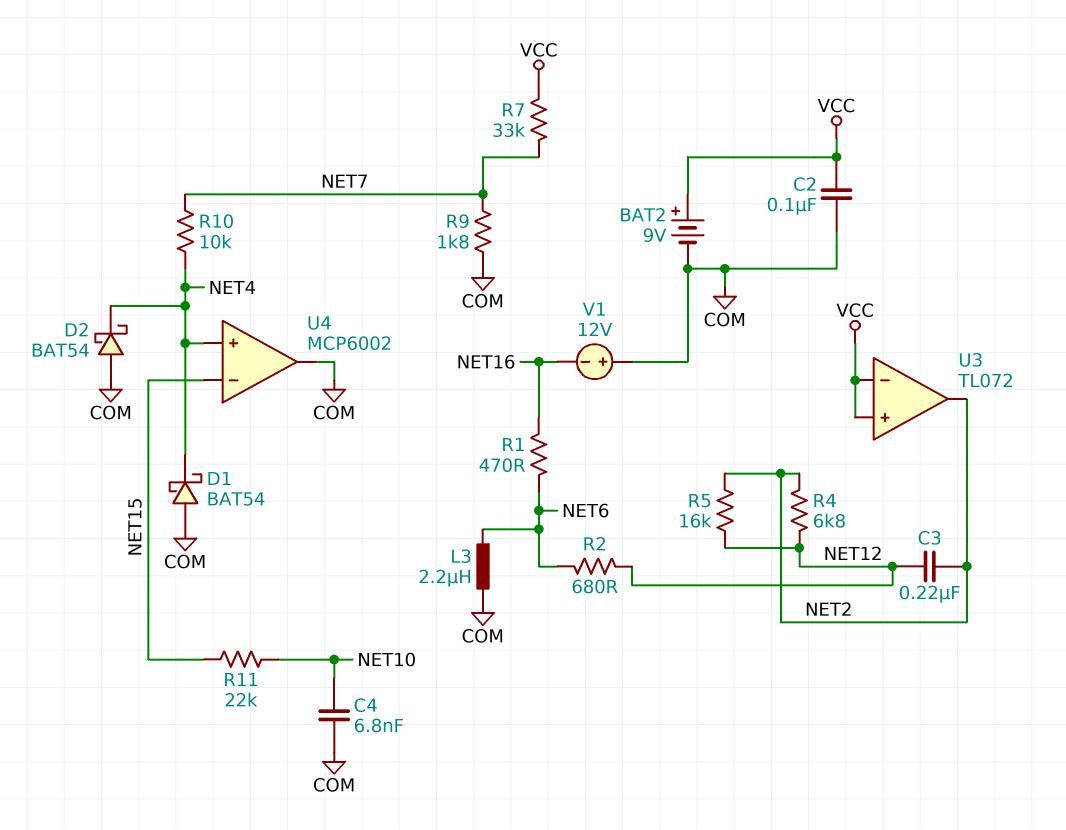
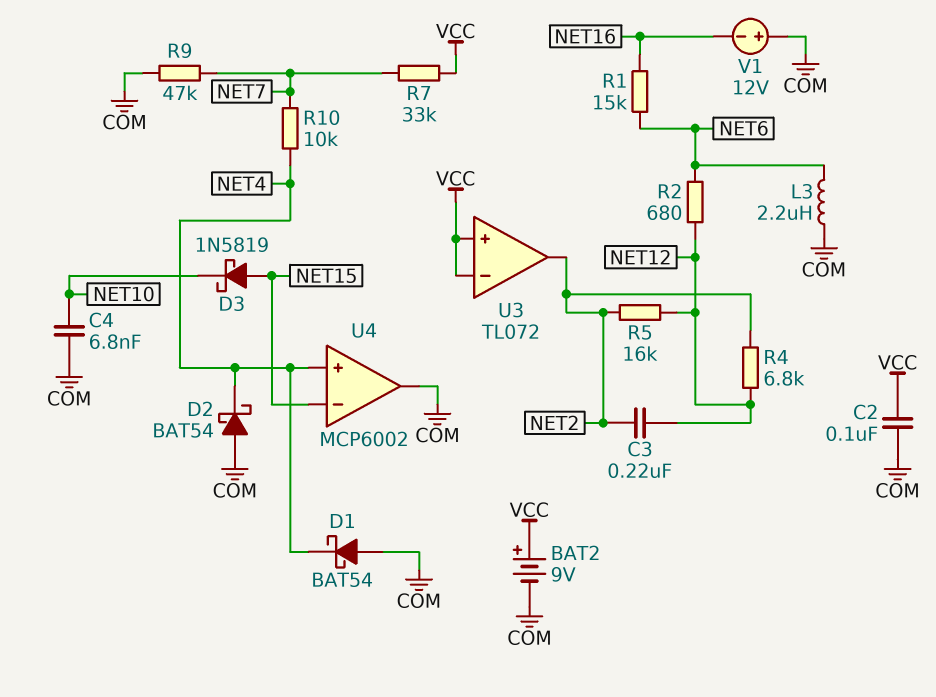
D3: none -> schottky 1N5819 (A NET15, K NET10)
R1: 470 (NET6, NET16) -> 15k (NET6, NET16)
R9: 1.8k (COM, NET7) -> 47k (COM, NET7)
R11: 22k (NET10, NET15) -> none

